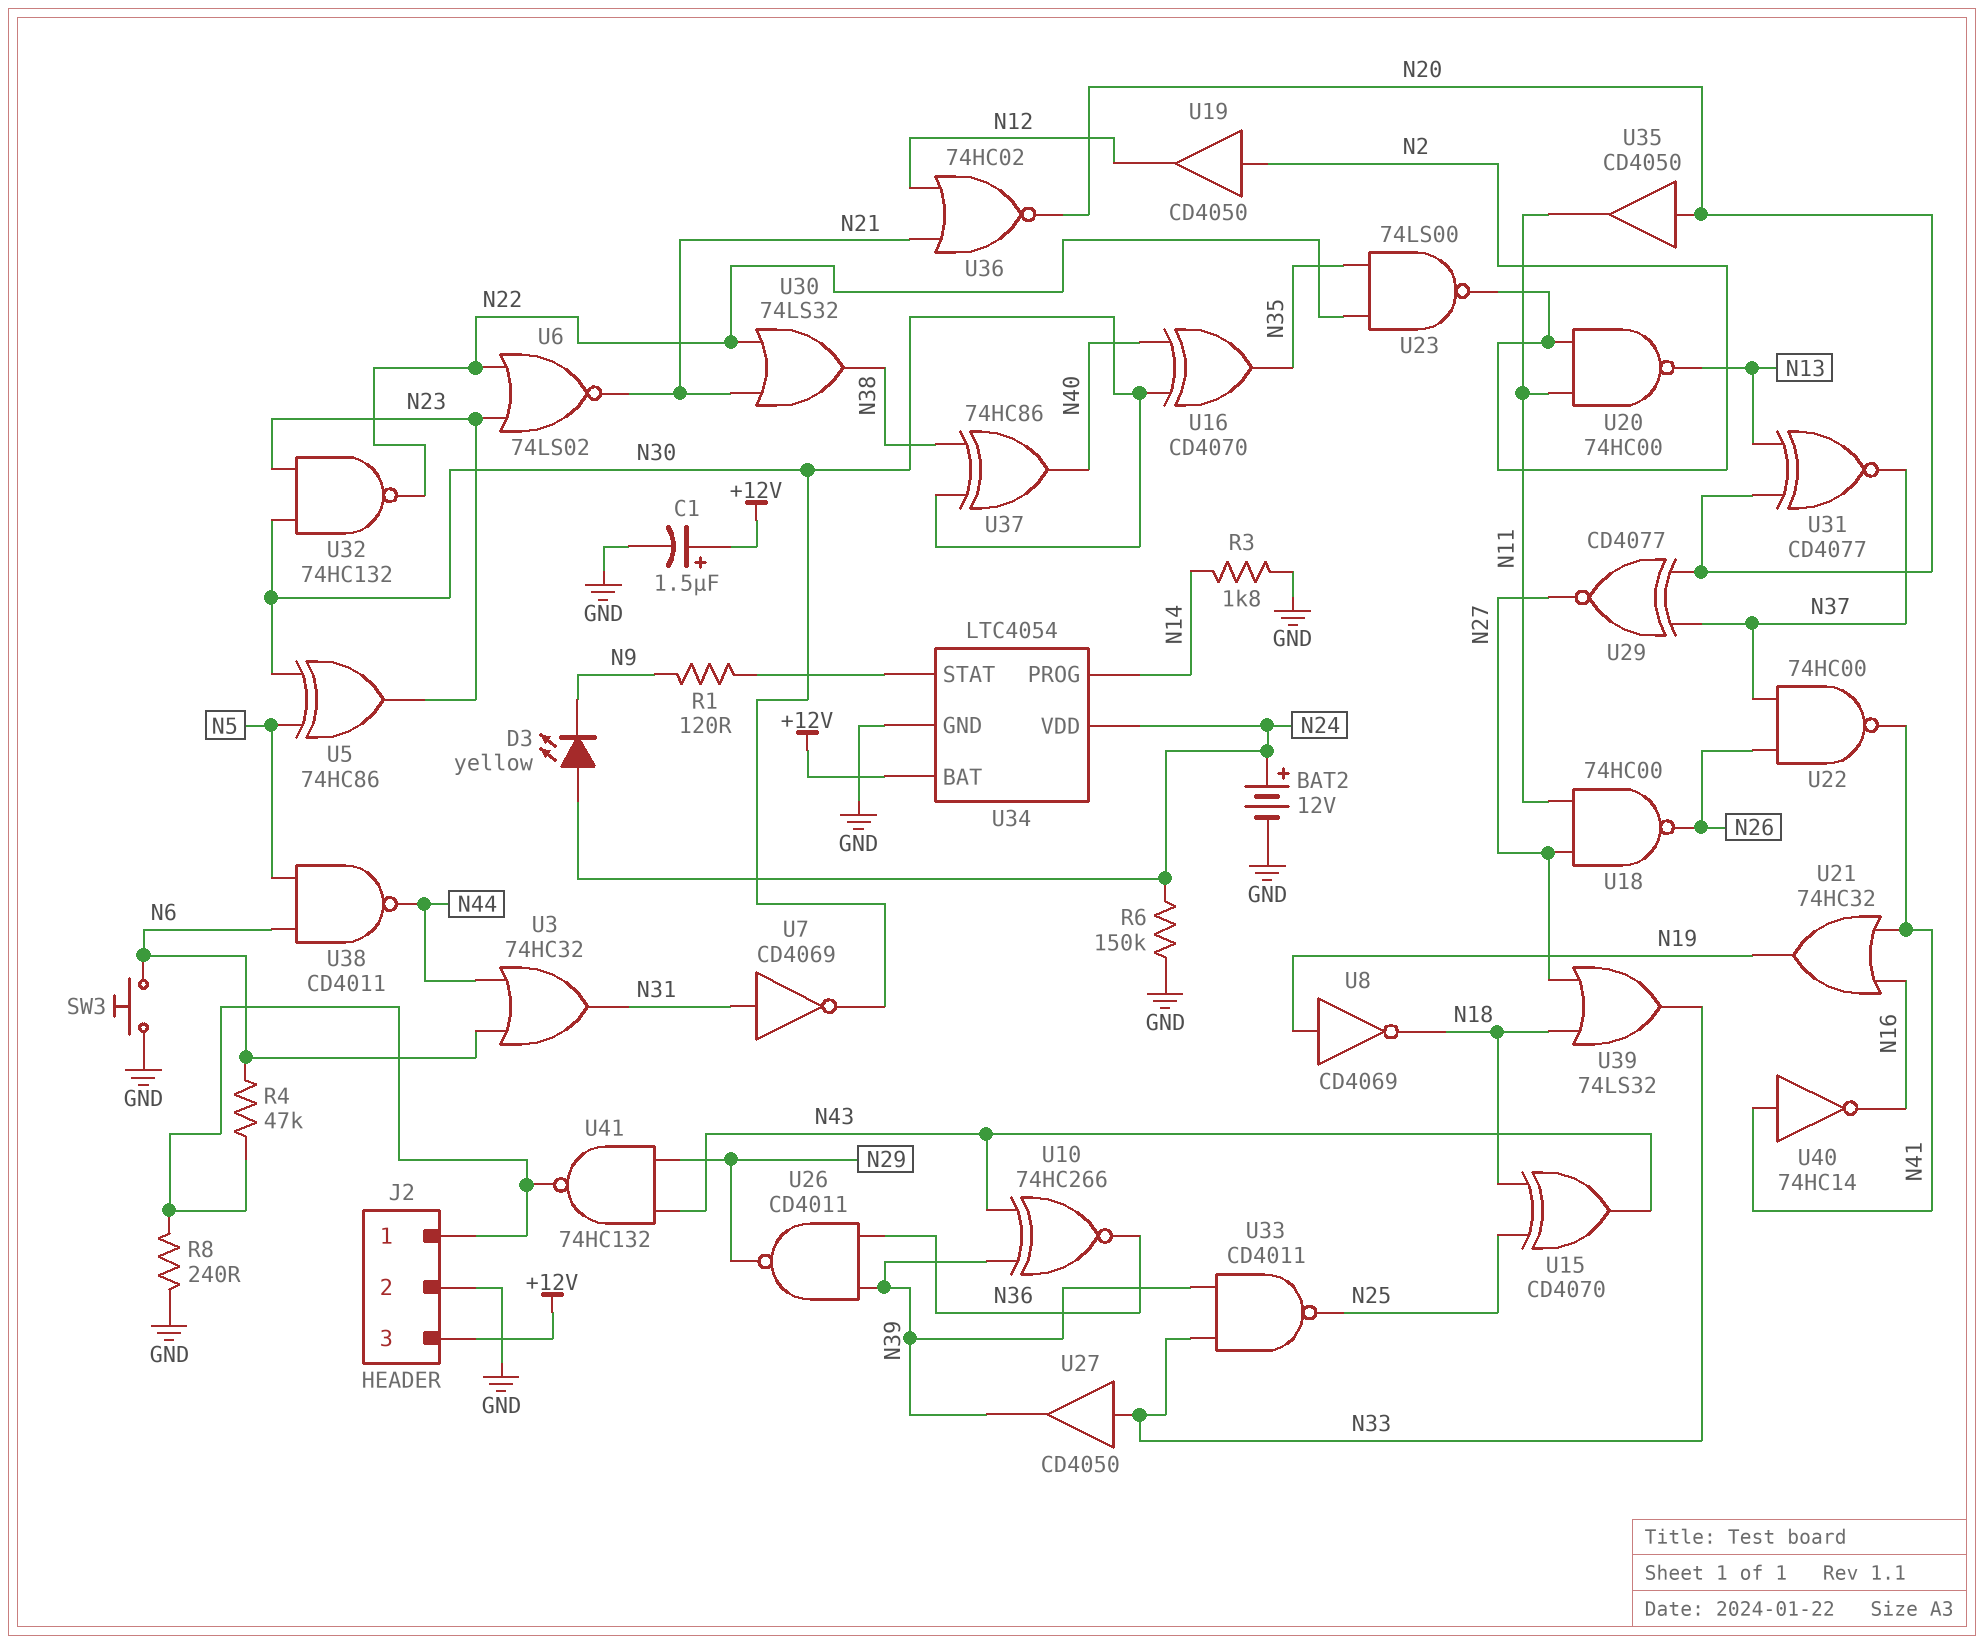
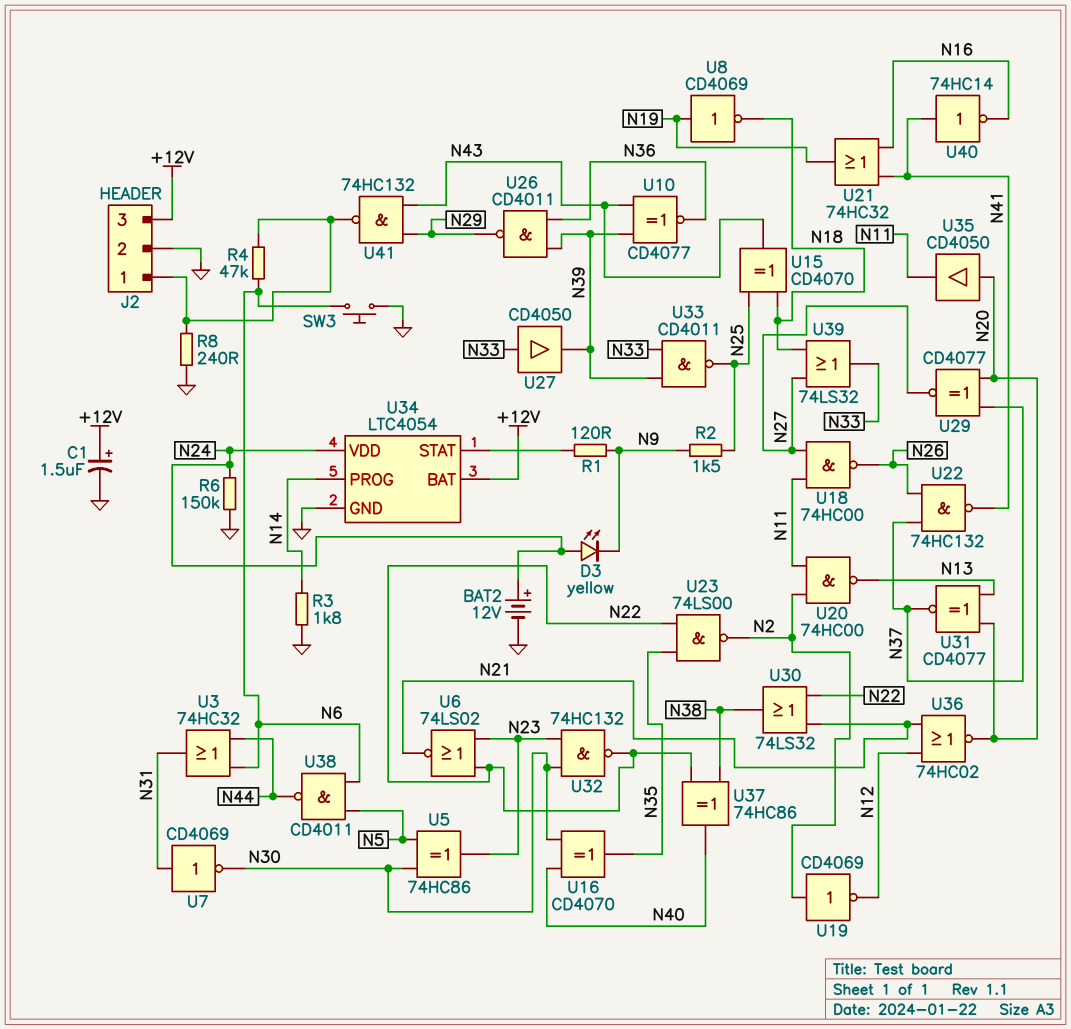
R2: none -> 1.5k (N9, N25)
U10: XNOR 74HC266 (in N39, in N43, out N36) -> XNOR CD4077 (in N39, in N43, out N36)
U19: buffer CD4050 (in N2, out N12) -> NOT CD4069 (in N2, out N12)
U22: NAND 74HC00 (in N26, in N37, out N41) -> NAND 74HC132 (in N26, in N37, out N41)
U37: XOR 74HC86 (in N30, in N38, out N40) -> XOR 74HC86 (in N22, in N38, out N40)

